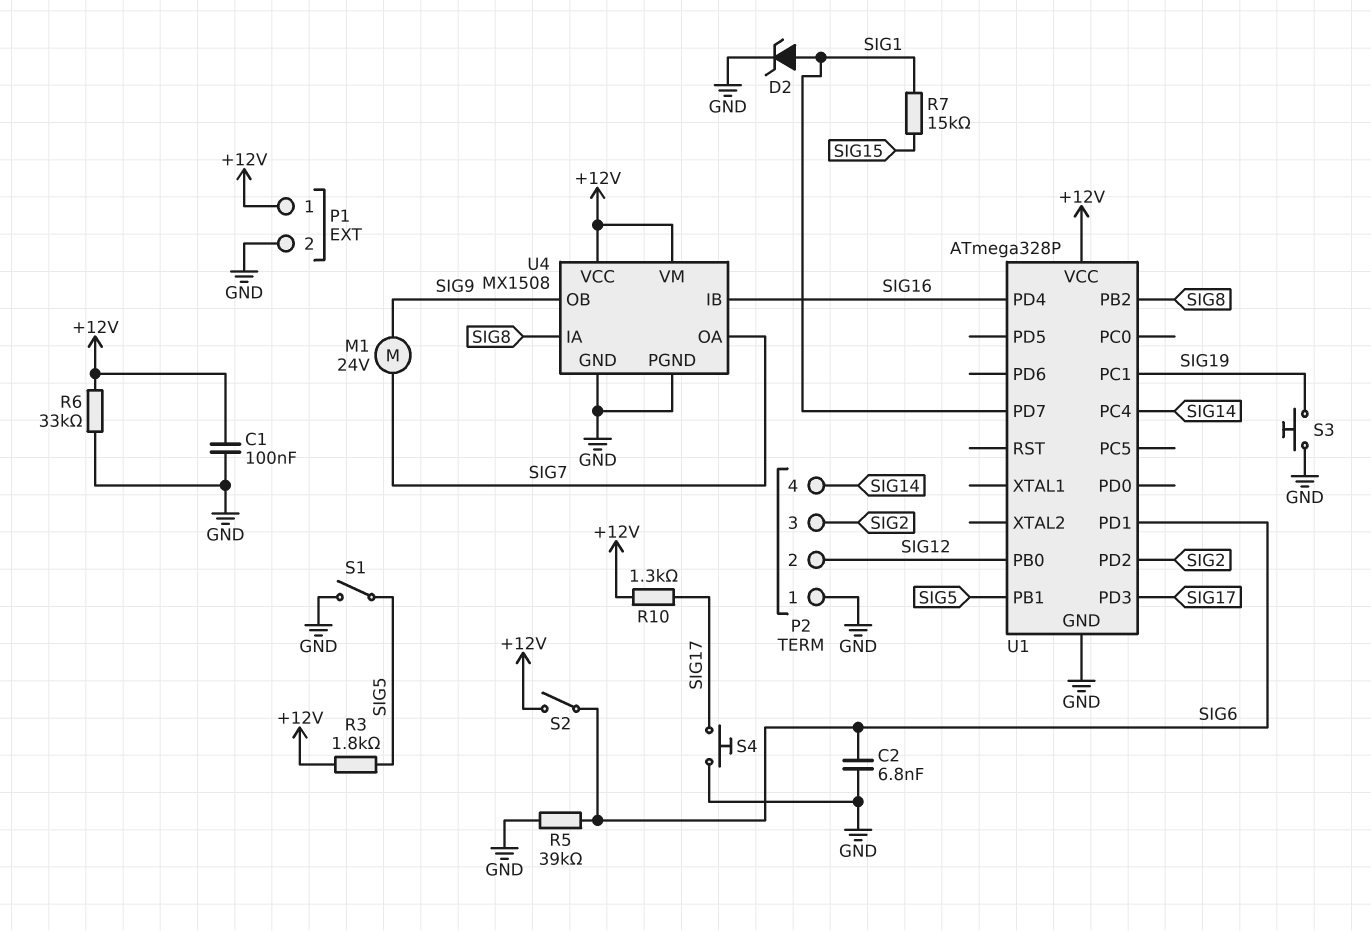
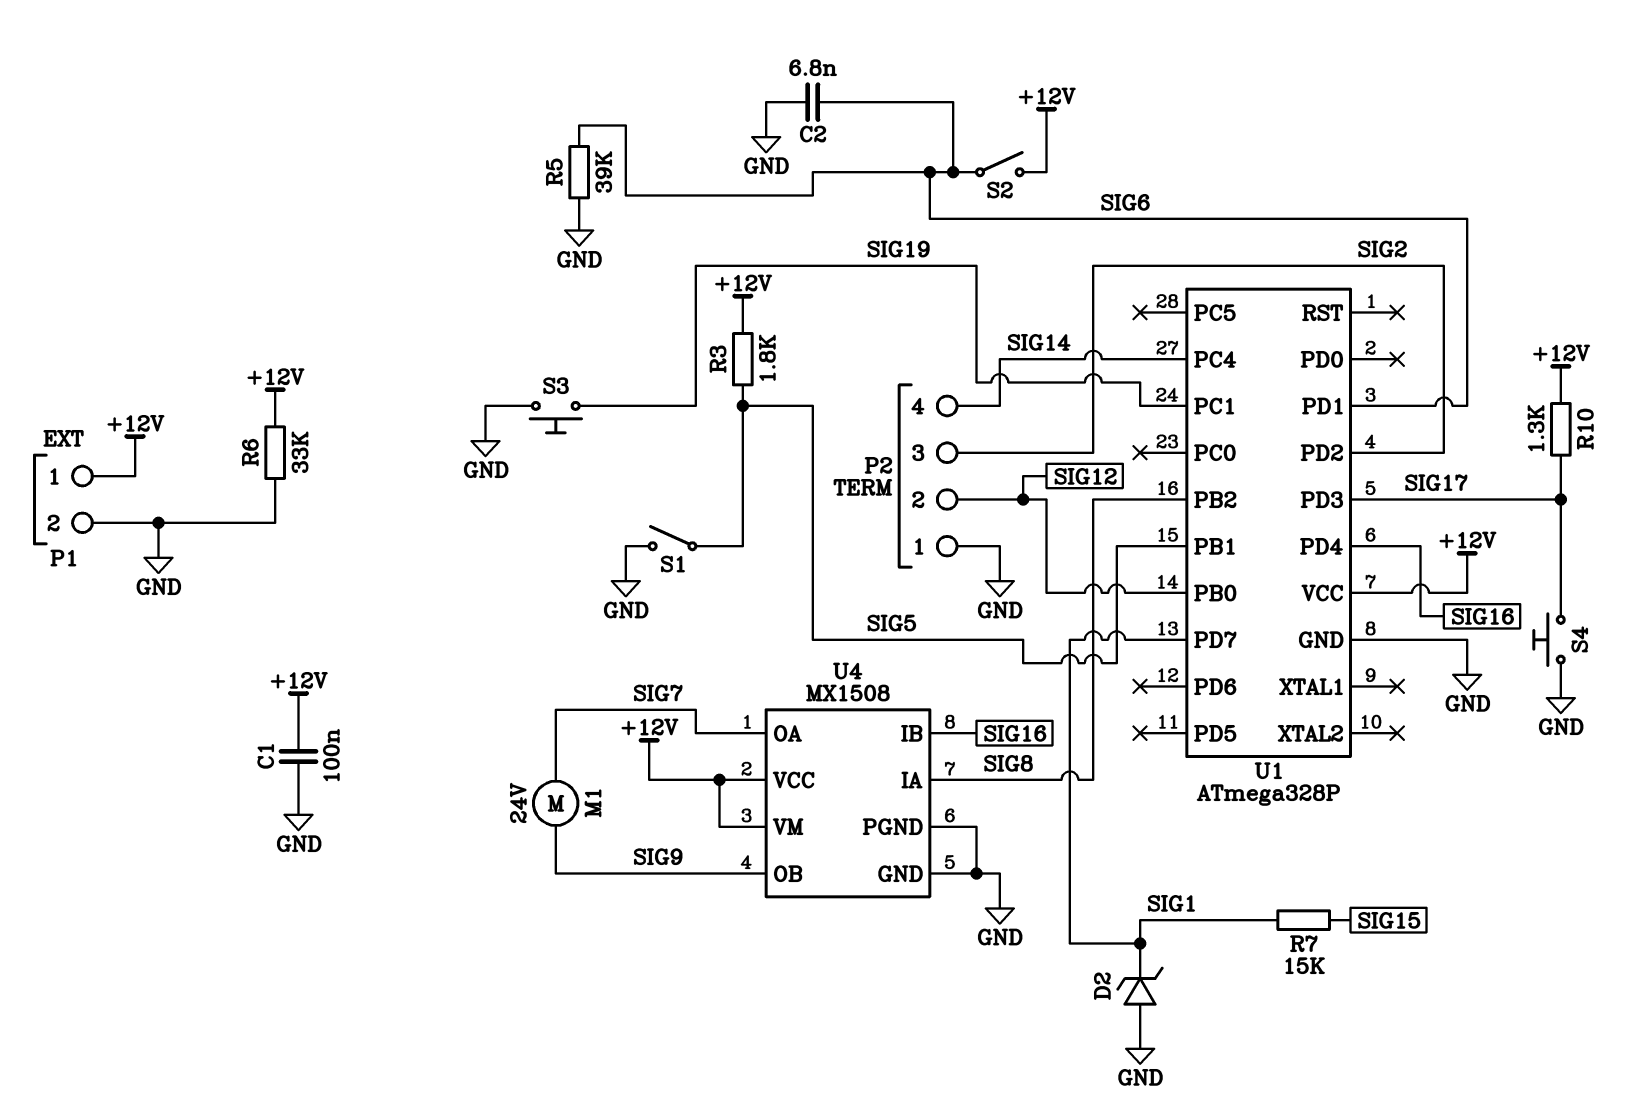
D2: zener (A SIG1, K GND) -> zener (A GND, K SIG1)

